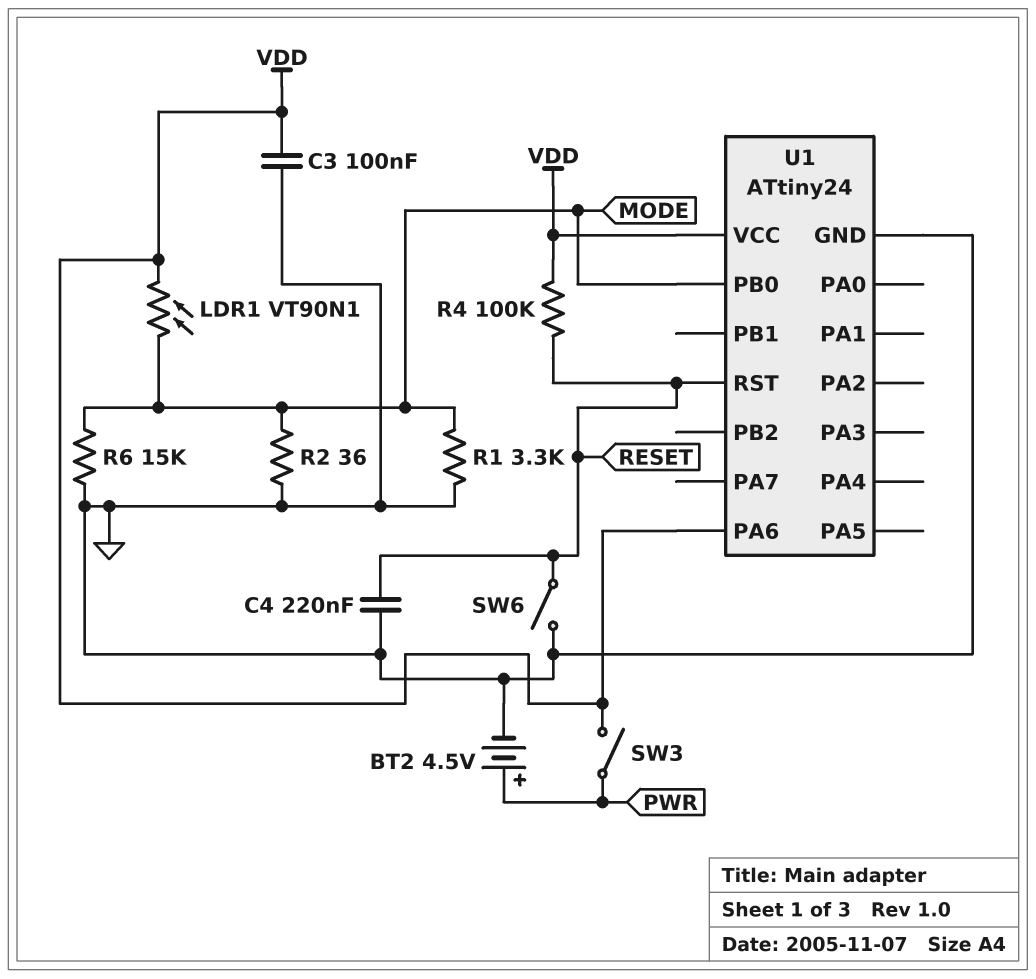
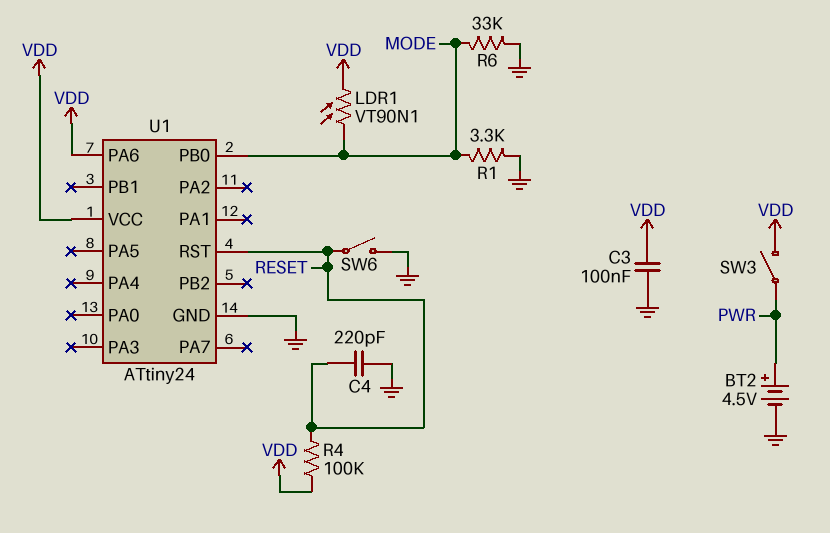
C4: 220nF (GND, RESET) -> 220pF (GND, RESET)
R2: 36 (GND, MODE) -> none
R6: 15k (GND, MODE) -> 33k (GND, MODE)

